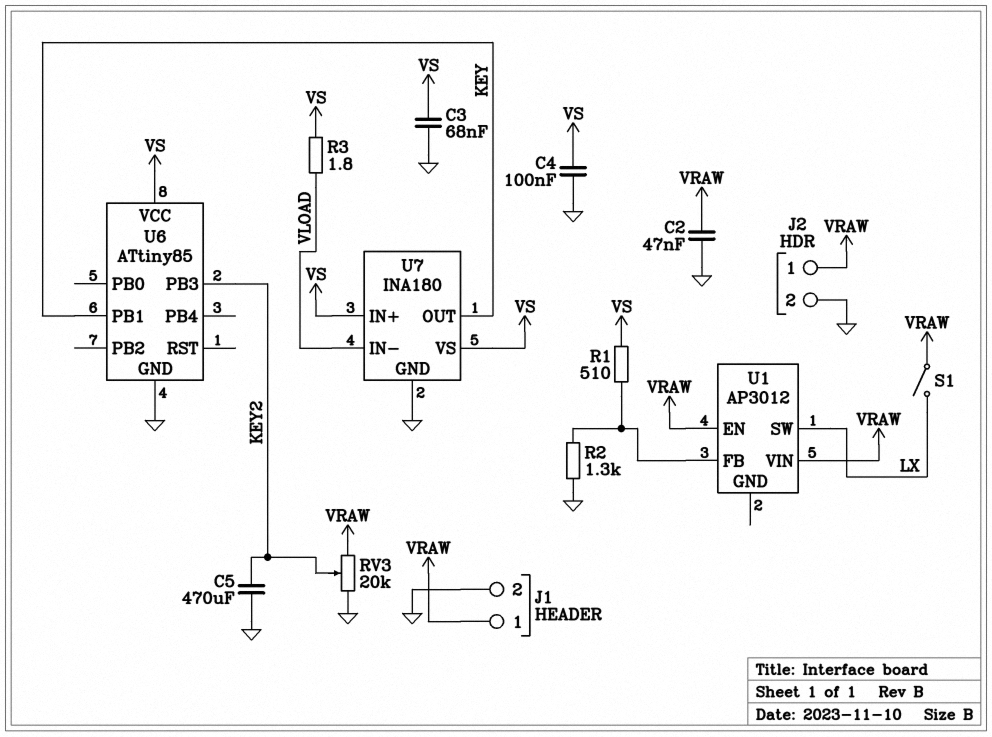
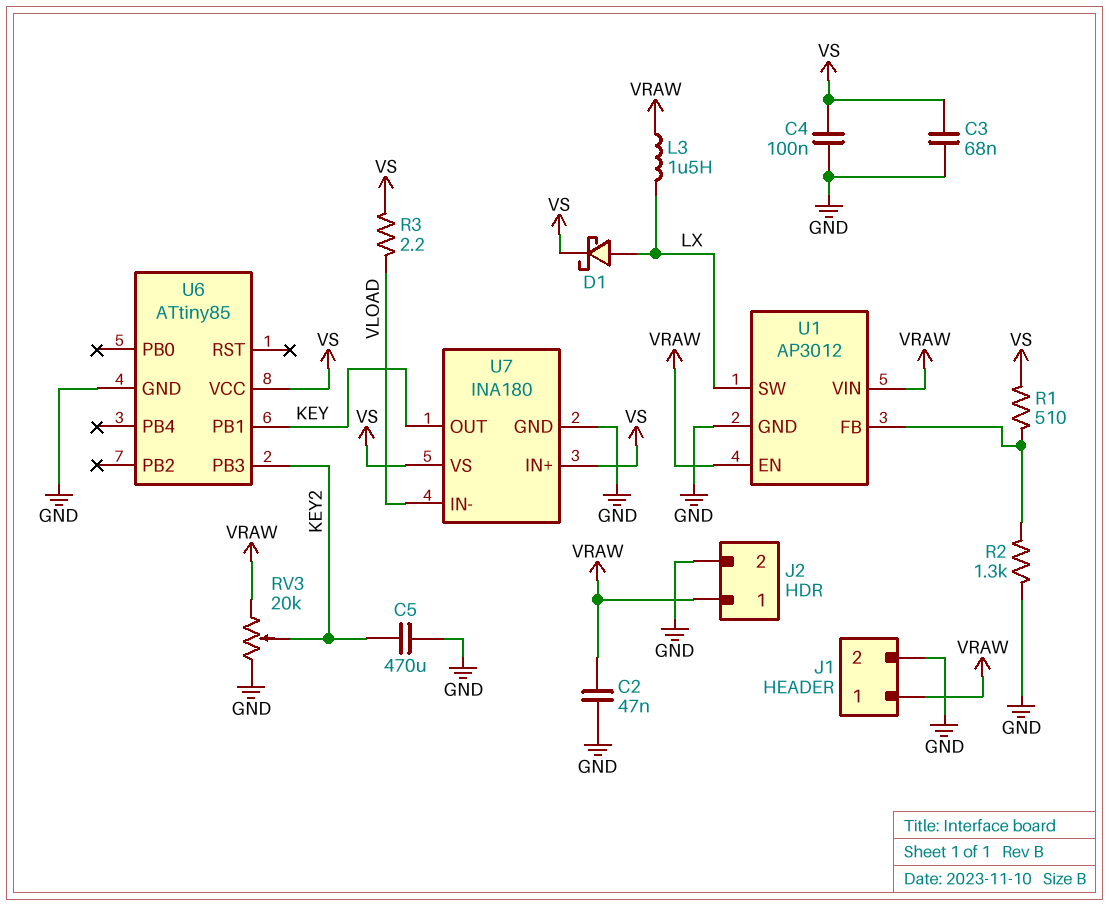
D1: none -> schottky (A LX, K VS)
L3: none -> 1.5uH (LX, VRAW)
R3: 1.8 (VLOAD, VS) -> 2.2 (VLOAD, VS)
S1: switch (LX, VRAW) -> none
U1 pin GND: none -> GND

